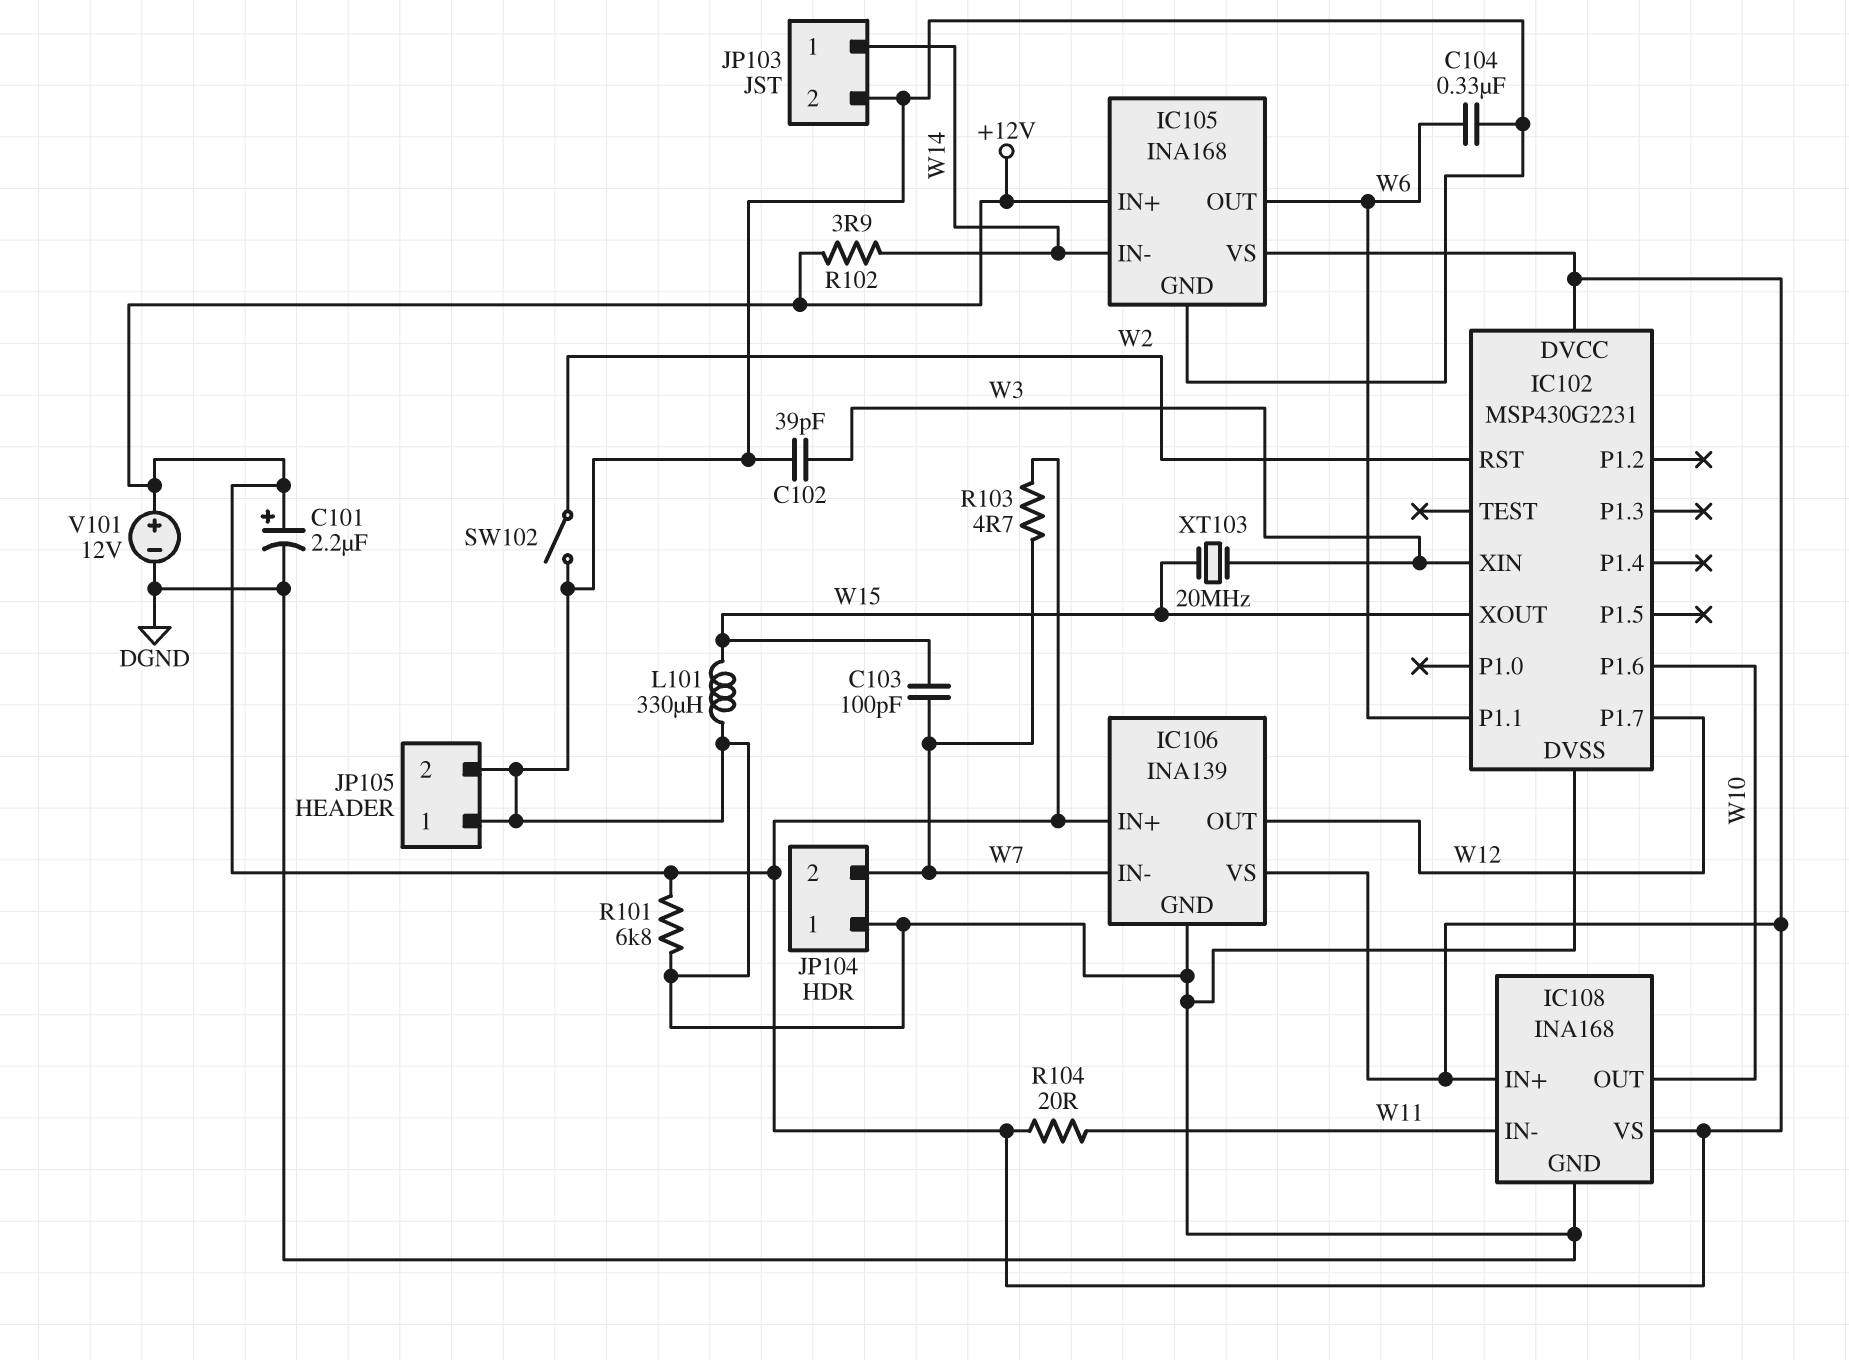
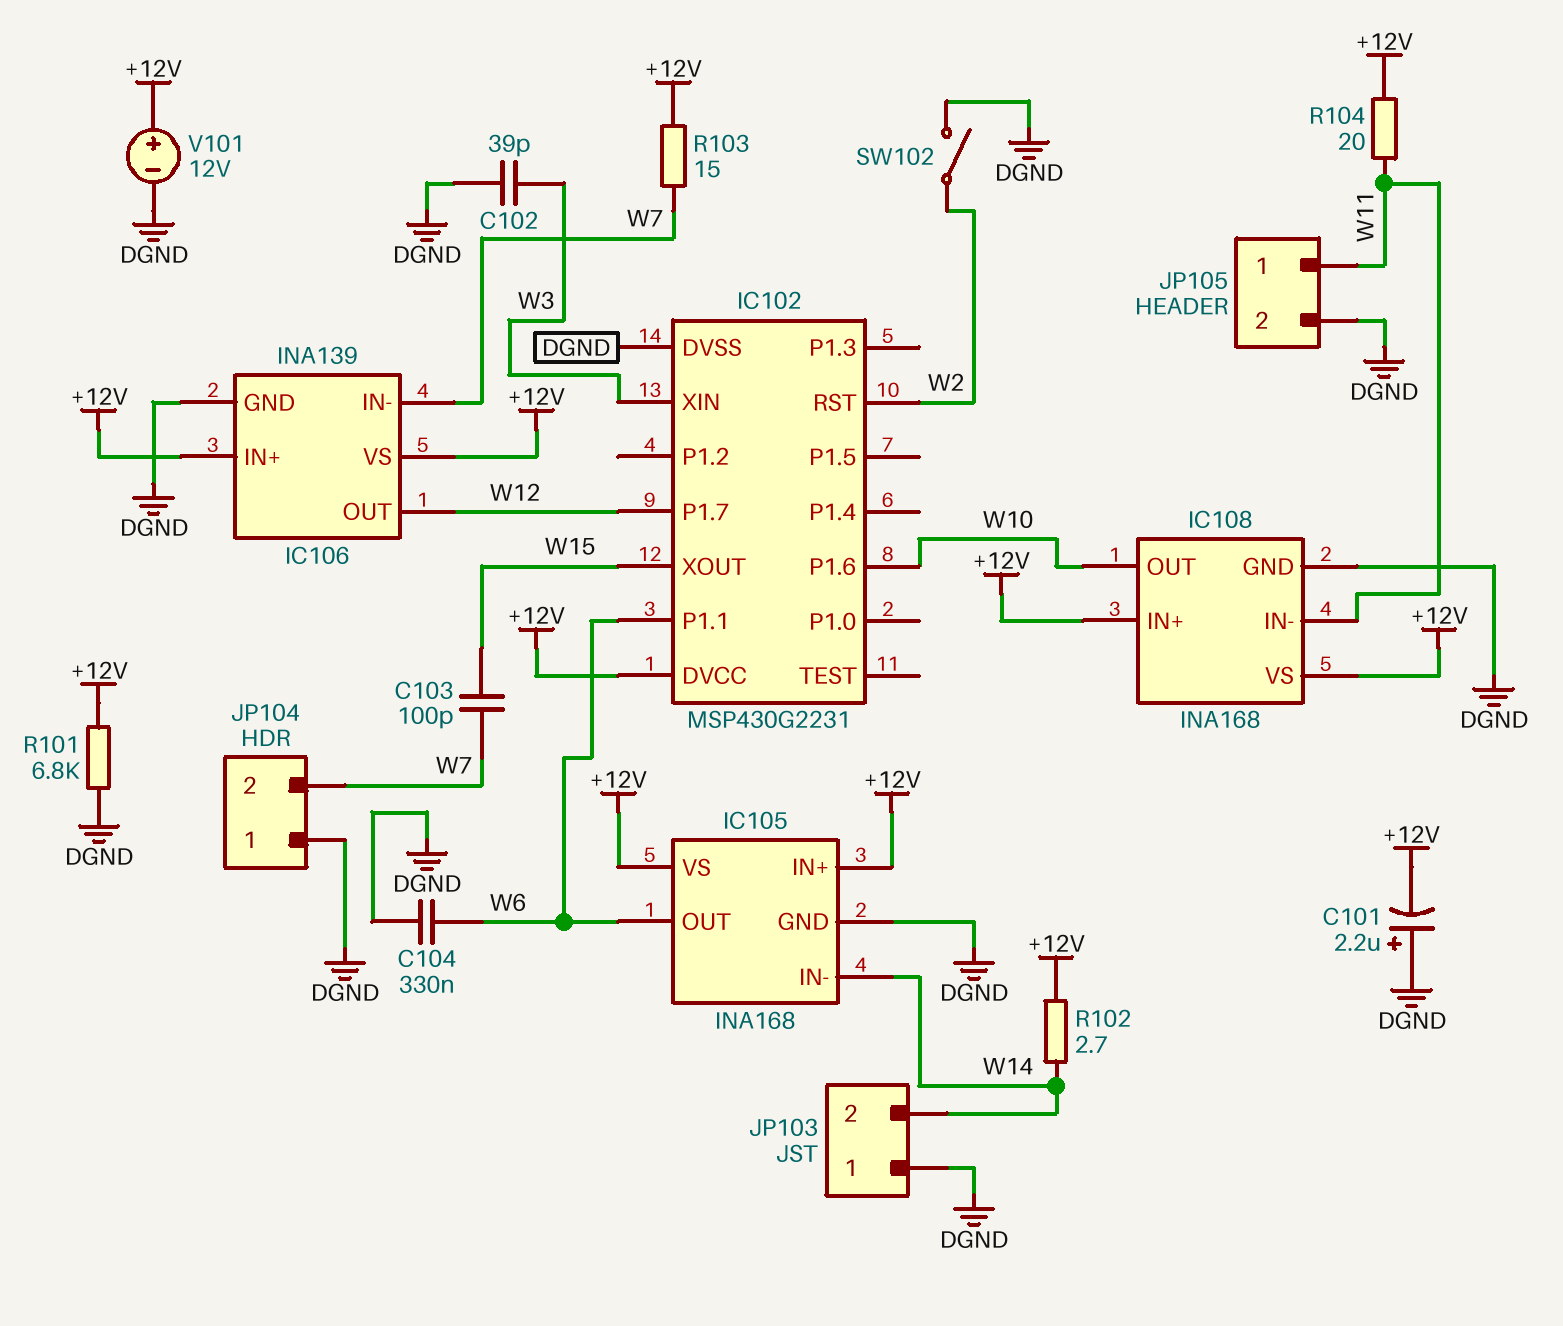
C101: 2.2uF (plus +12V, minus DGND) -> 2.2uF (plus DGND, minus +12V)
JP103 pin 1: W14 -> DGND
JP103 pin 2: DGND -> W14
JP105 pin 1: DGND -> W11
L101: 330uH (DGND, W15) -> none
R102: 3.9 (+12V, W14) -> 2.7 (+12V, W14)
R103: 4.7 (+12V, W7) -> 15 (+12V, W7)
XT103: 20MHz (W3, W15) -> none

